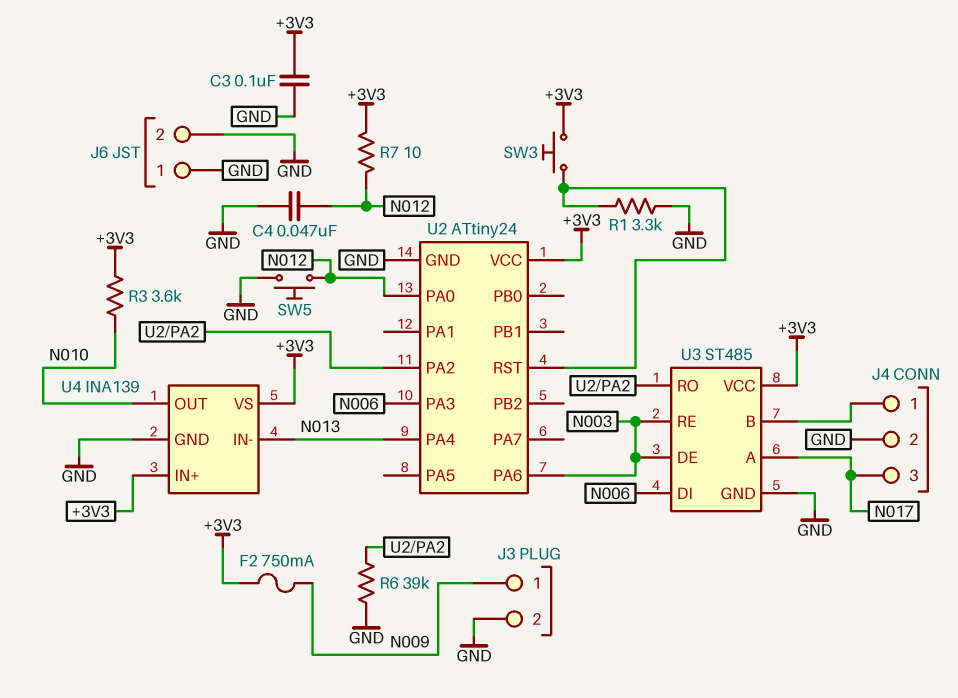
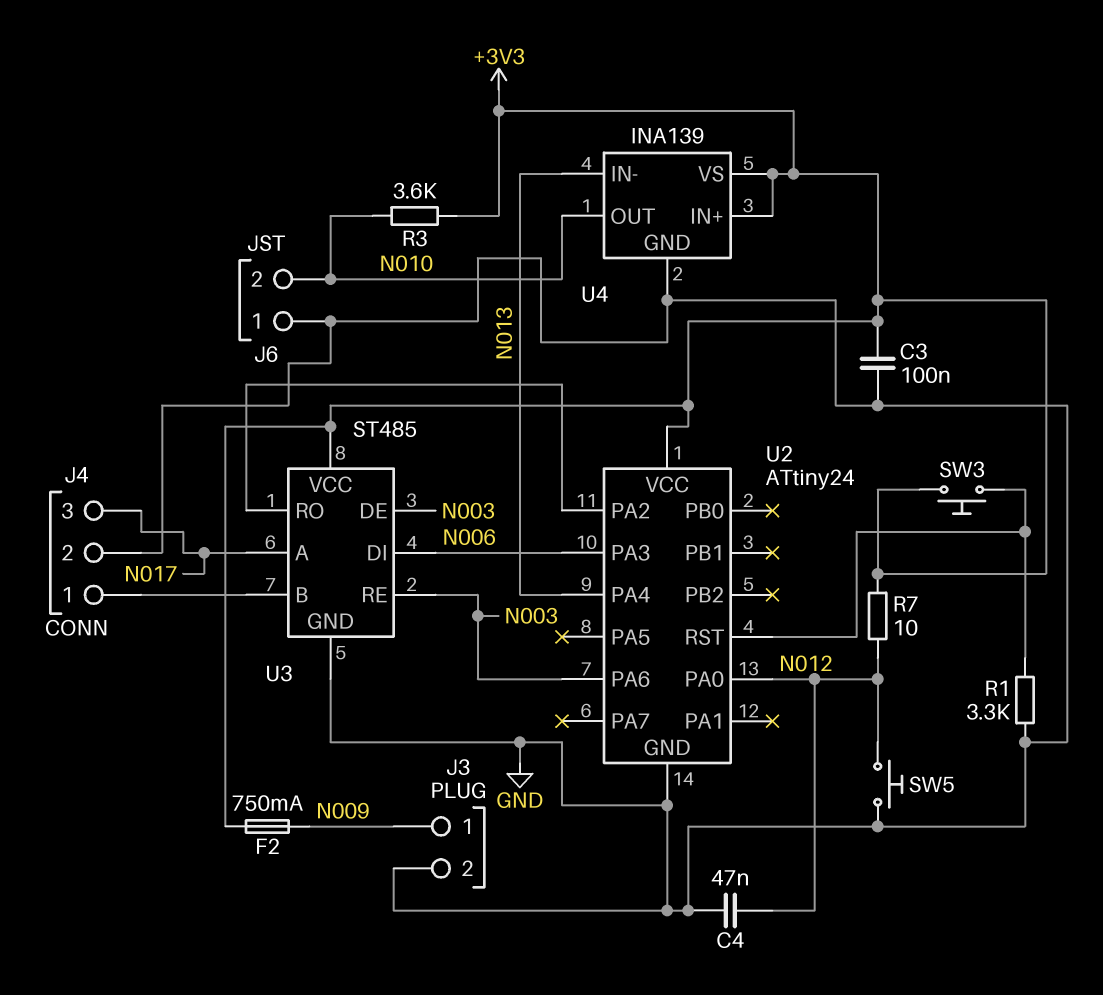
J6 pin 2: GND -> N010
R6: 39k (GND, U2/PA2) -> none

